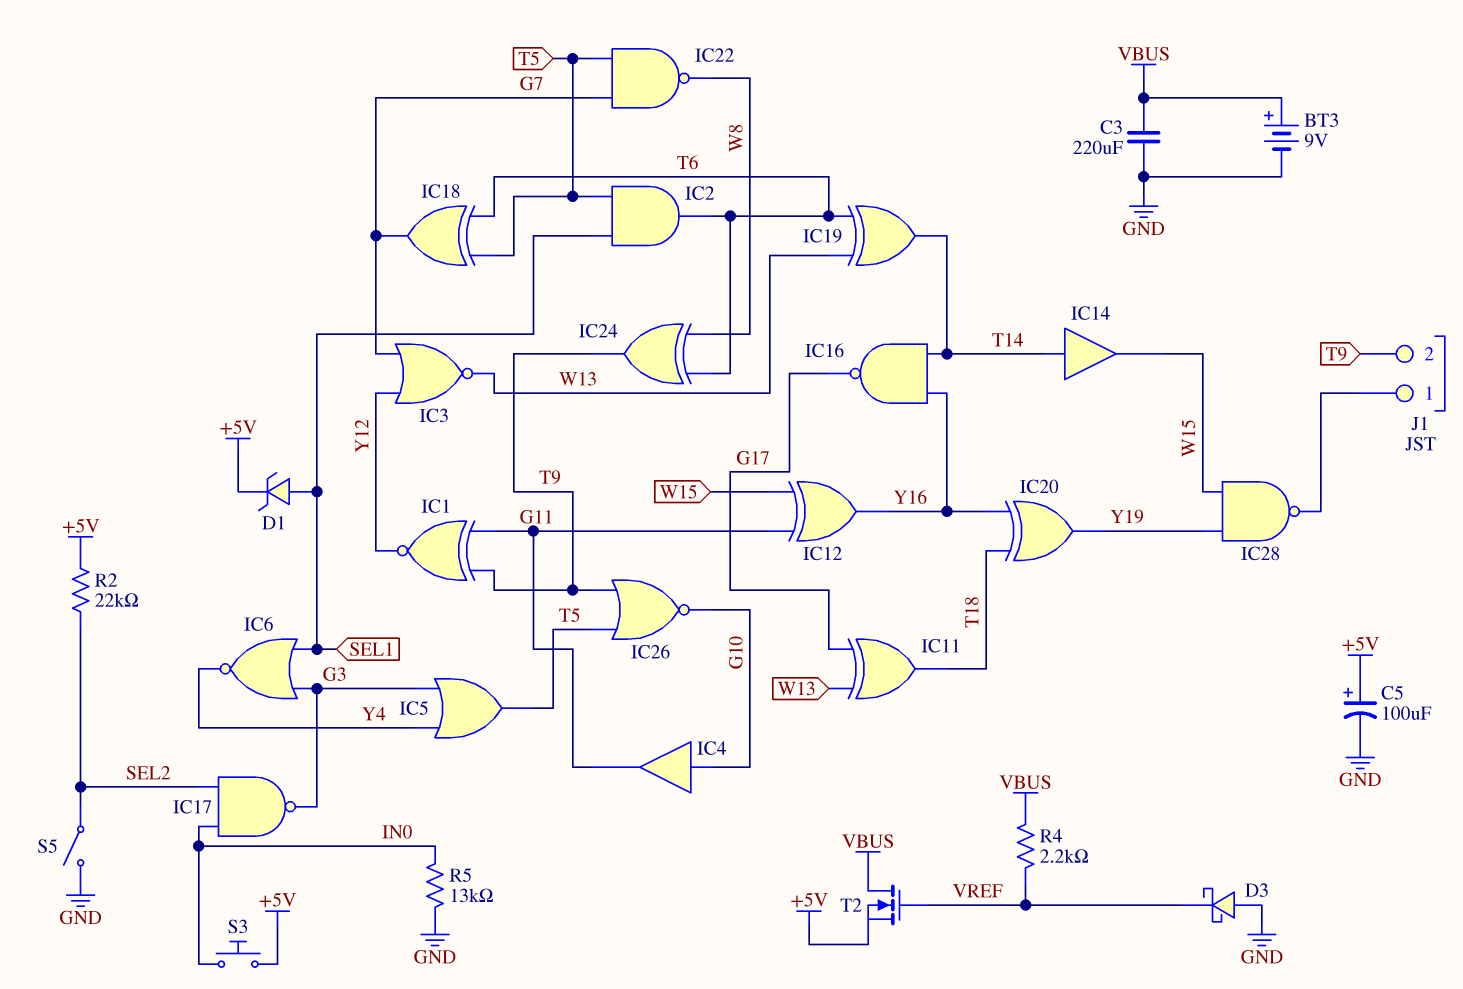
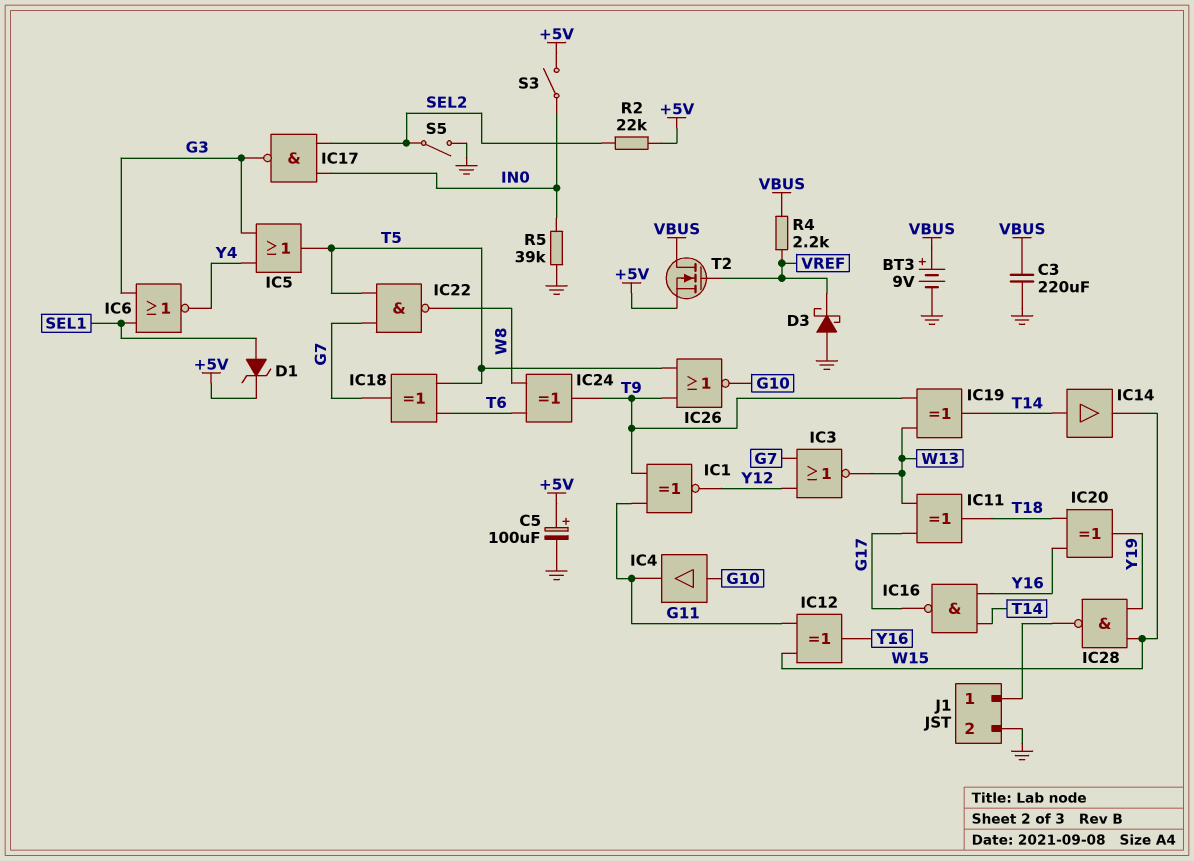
IC2: AND (in SEL1, in T5, out T6) -> none
IC19: XOR (in T6, in W13, out T14) -> XOR (in T9, in W13, out T14)
J1 pin 2: T9 -> GND
R5: 13k (GND, IN0) -> 39k (GND, IN0)
S3: button (+5V, IN0) -> switch (+5V, IN0)

